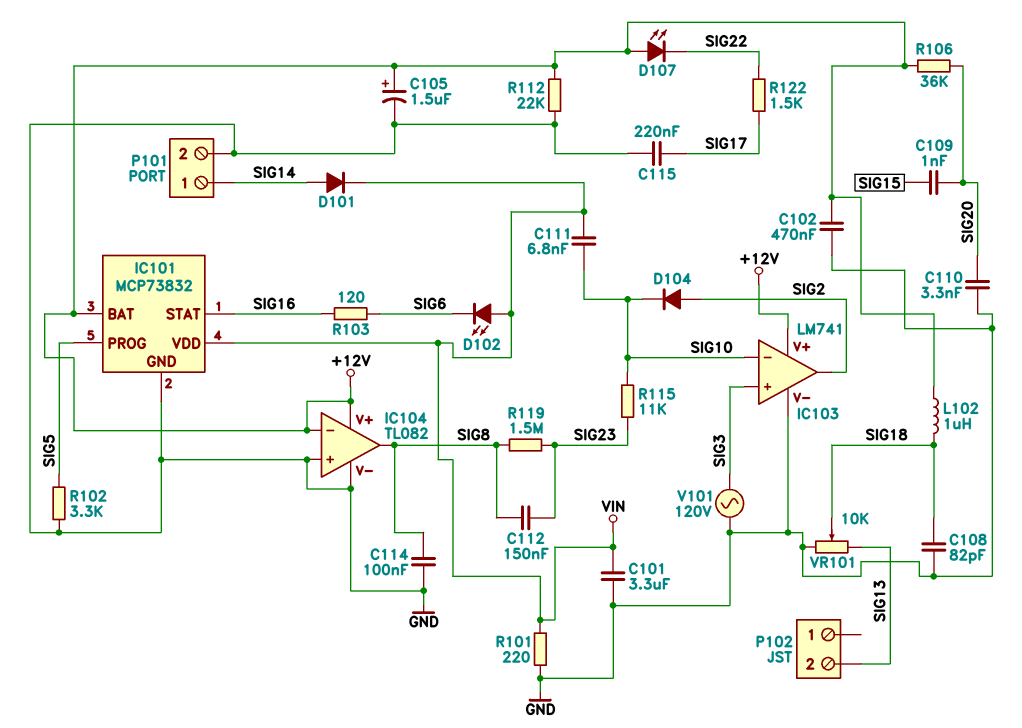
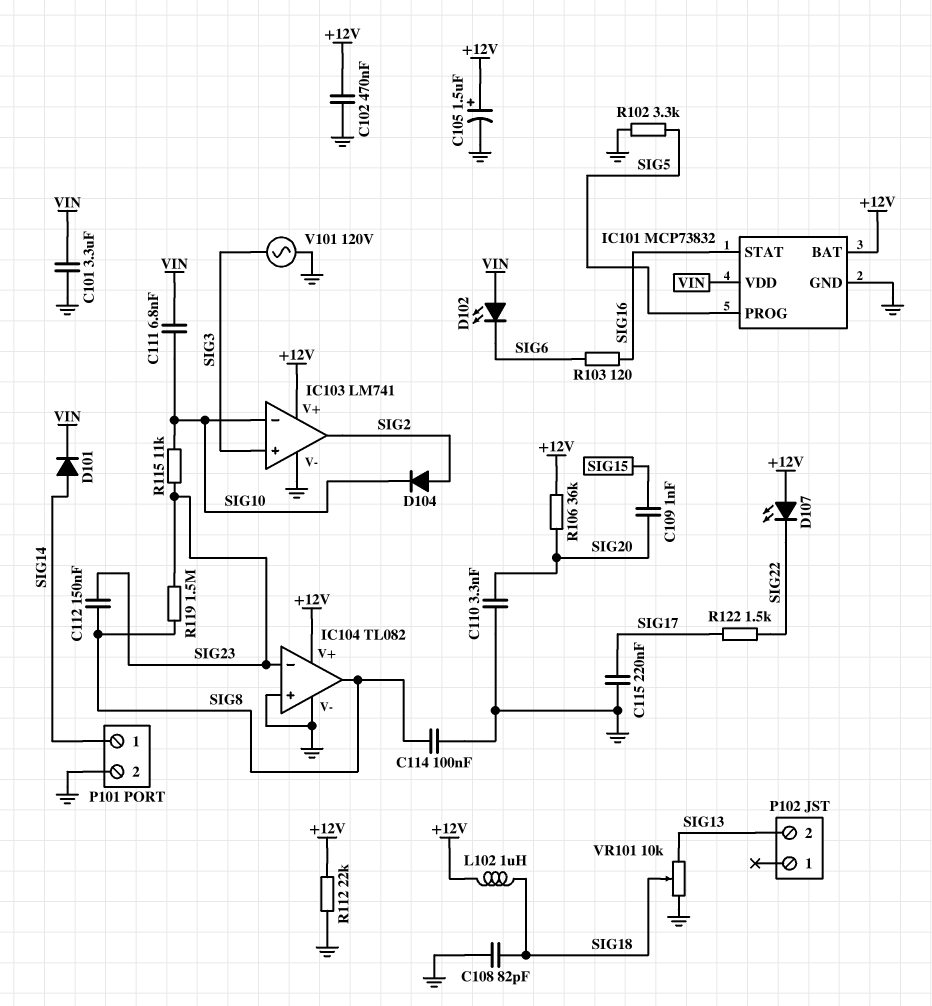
IC104 pin in-: +12V -> SIG23
R101: 220 (GND, VIN) -> none

